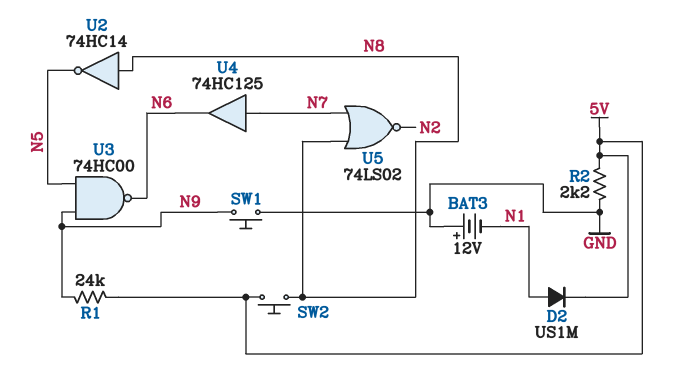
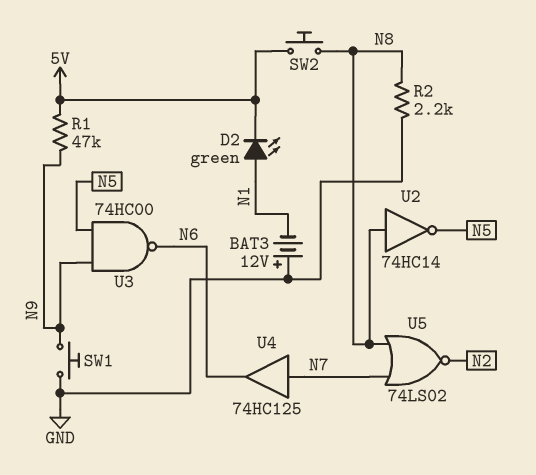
D2: diode US1M (A N1, K 5V) -> LED green (A N1, K 5V)
R1: 24k (5V, N9) -> 47k (5V, N9)
R2: 2.2k (5V, GND) -> 2.2k (GND, N8)

